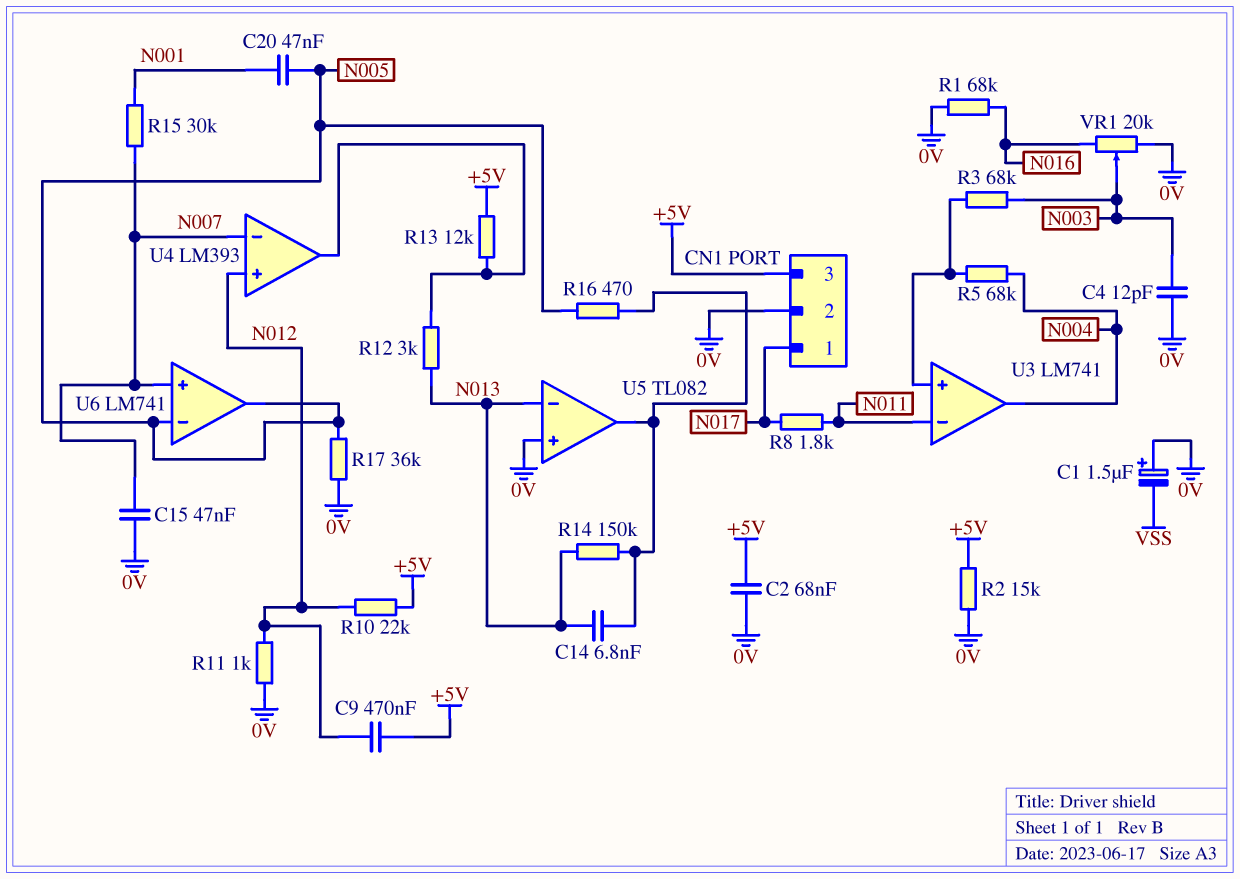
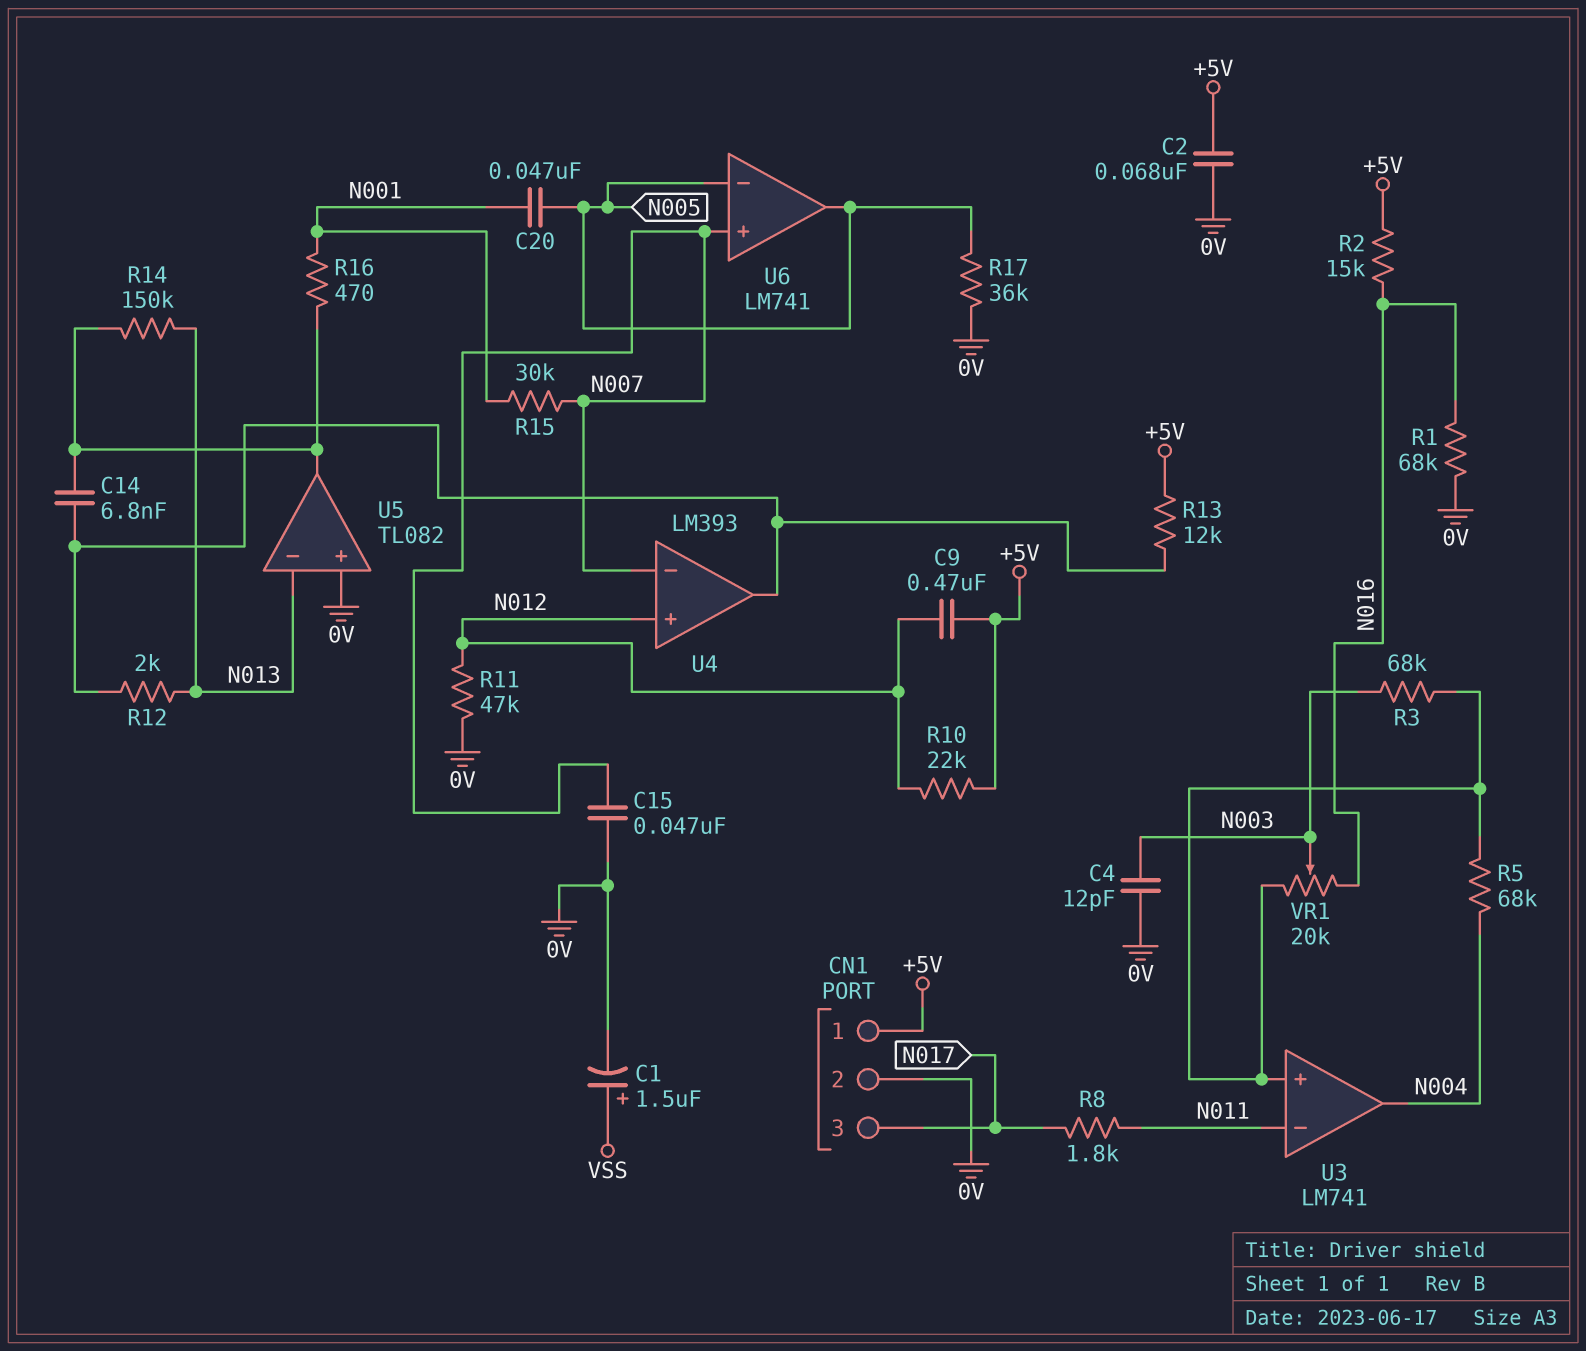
C1: 1.5uF (plus 0V, minus VSS) -> 1.5uF (plus VSS, minus 0V)
C14: 6.8nF (N013, U5/out) -> 6.8nF (U4/out, U5/out)
CN1 pin 1: N017 -> +5V
CN1 pin 3: +5V -> N017
R2: 15k (+5V, 0V) -> 15k (+5V, N016)
R11: 1k (0V, N012) -> 47k (0V, N012)
R12: 3k (N013, U4/out) -> 2k (N013, U4/out)
R16: 470 (N005, U5/out) -> 470 (N001, U5/out)
VR1: 20k (0V, N016, wiper N003) -> 20k (N016, U3/in+, wiper N003)

